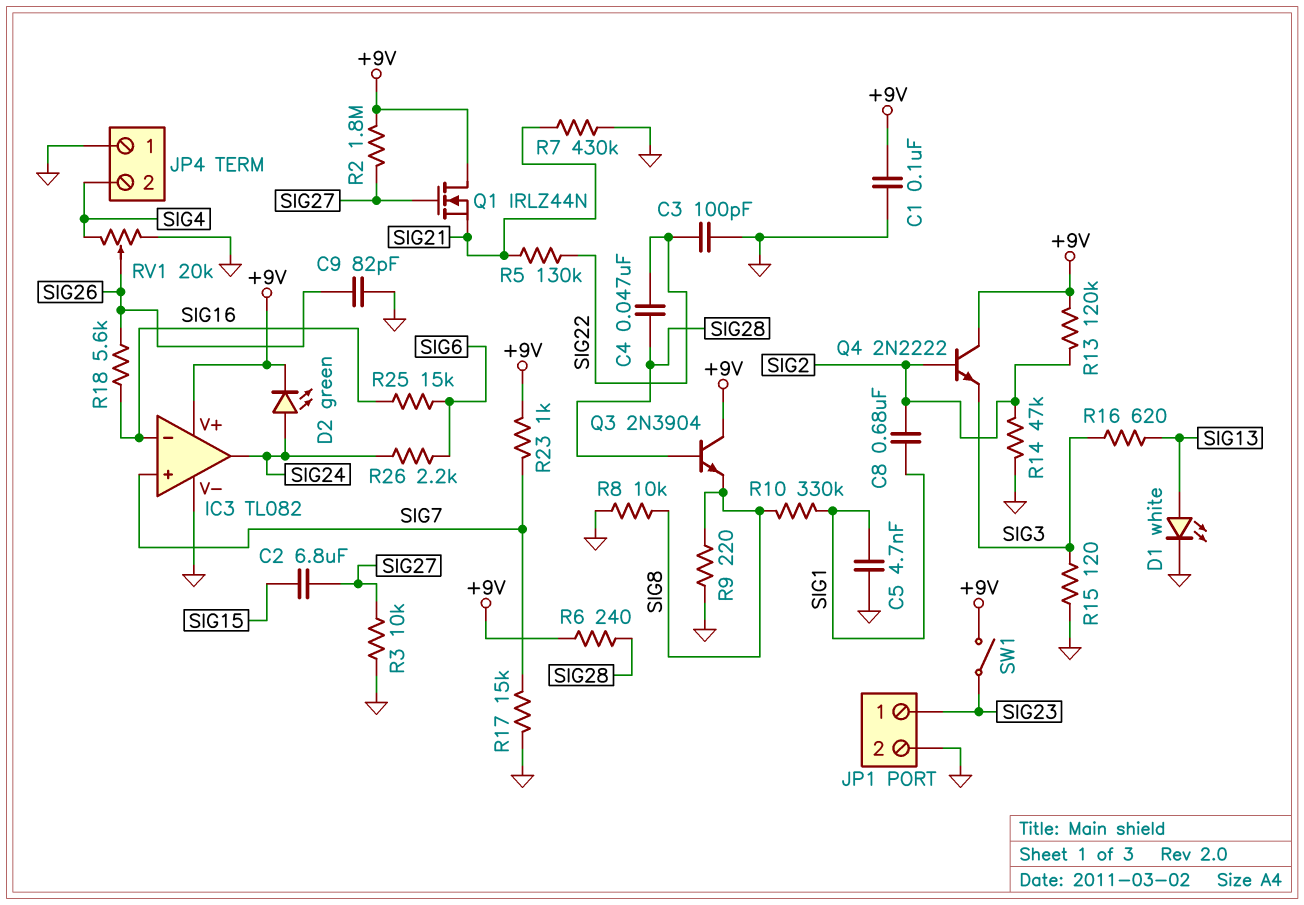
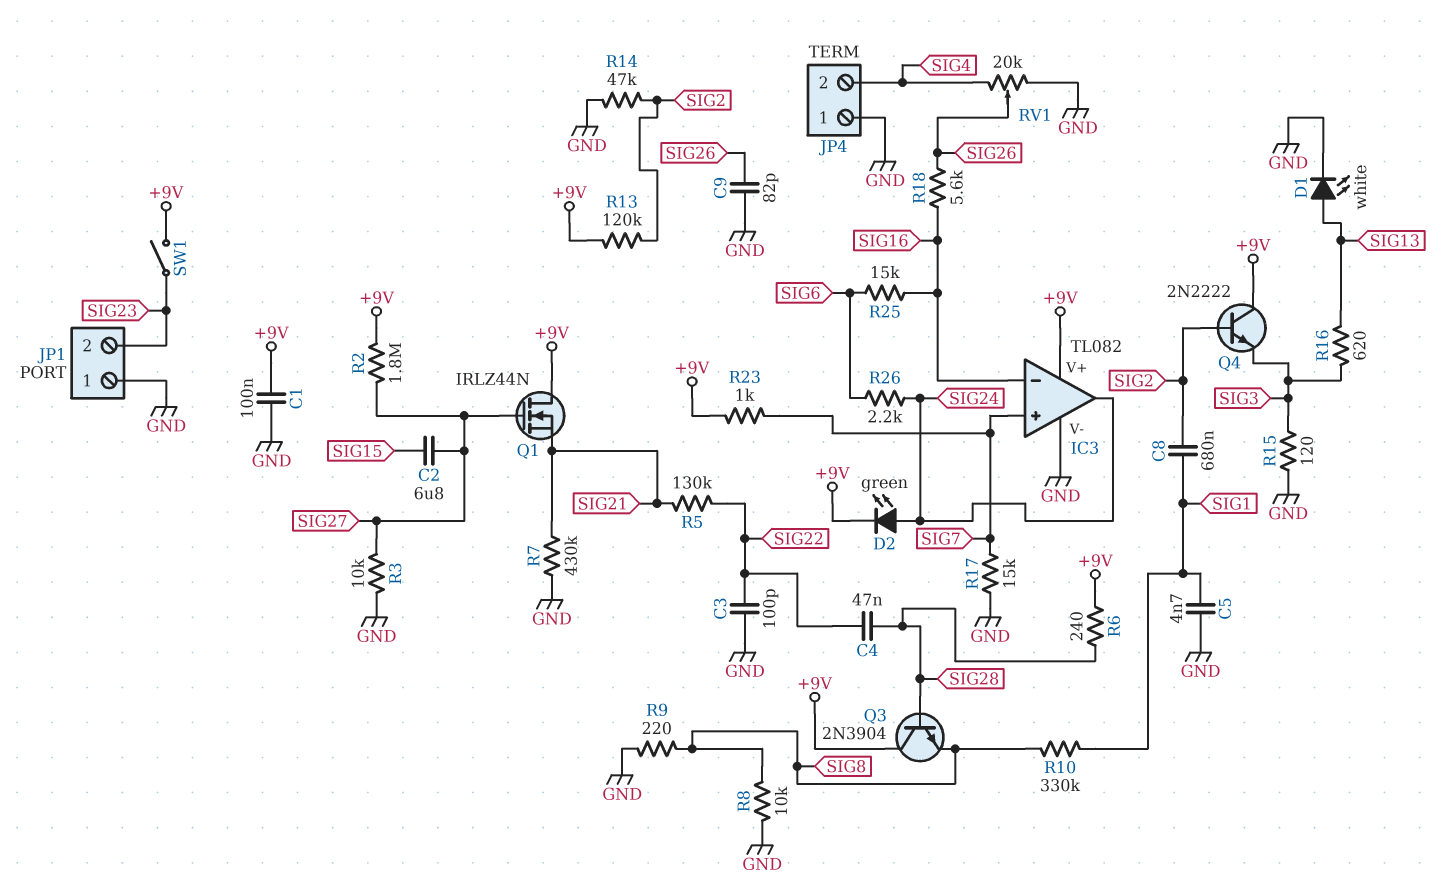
JP1 pin 1: SIG23 -> GND
JP1 pin 2: GND -> SIG23

